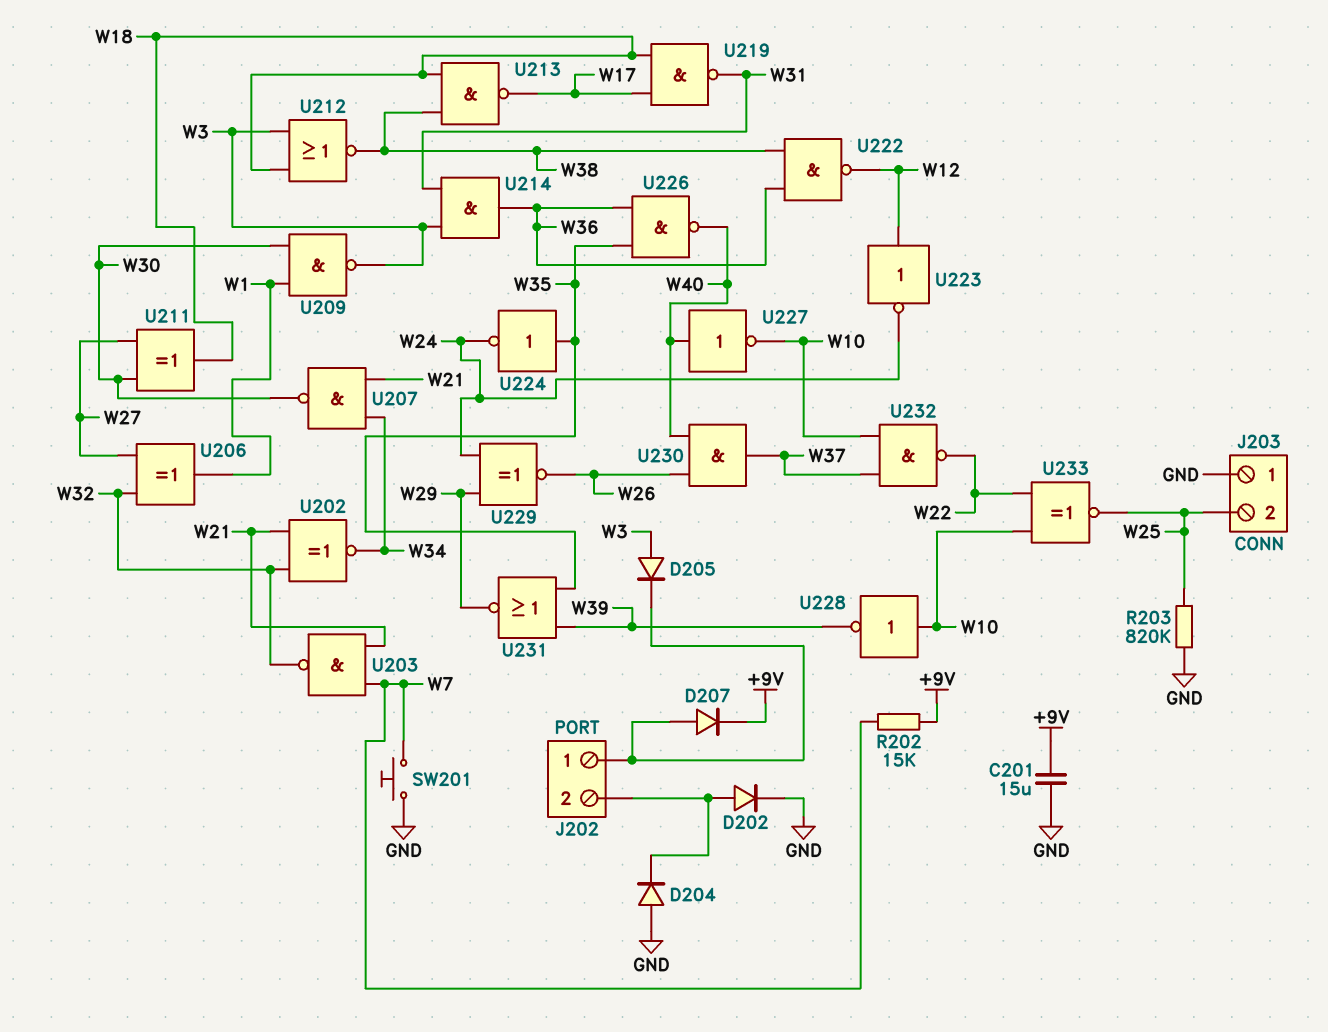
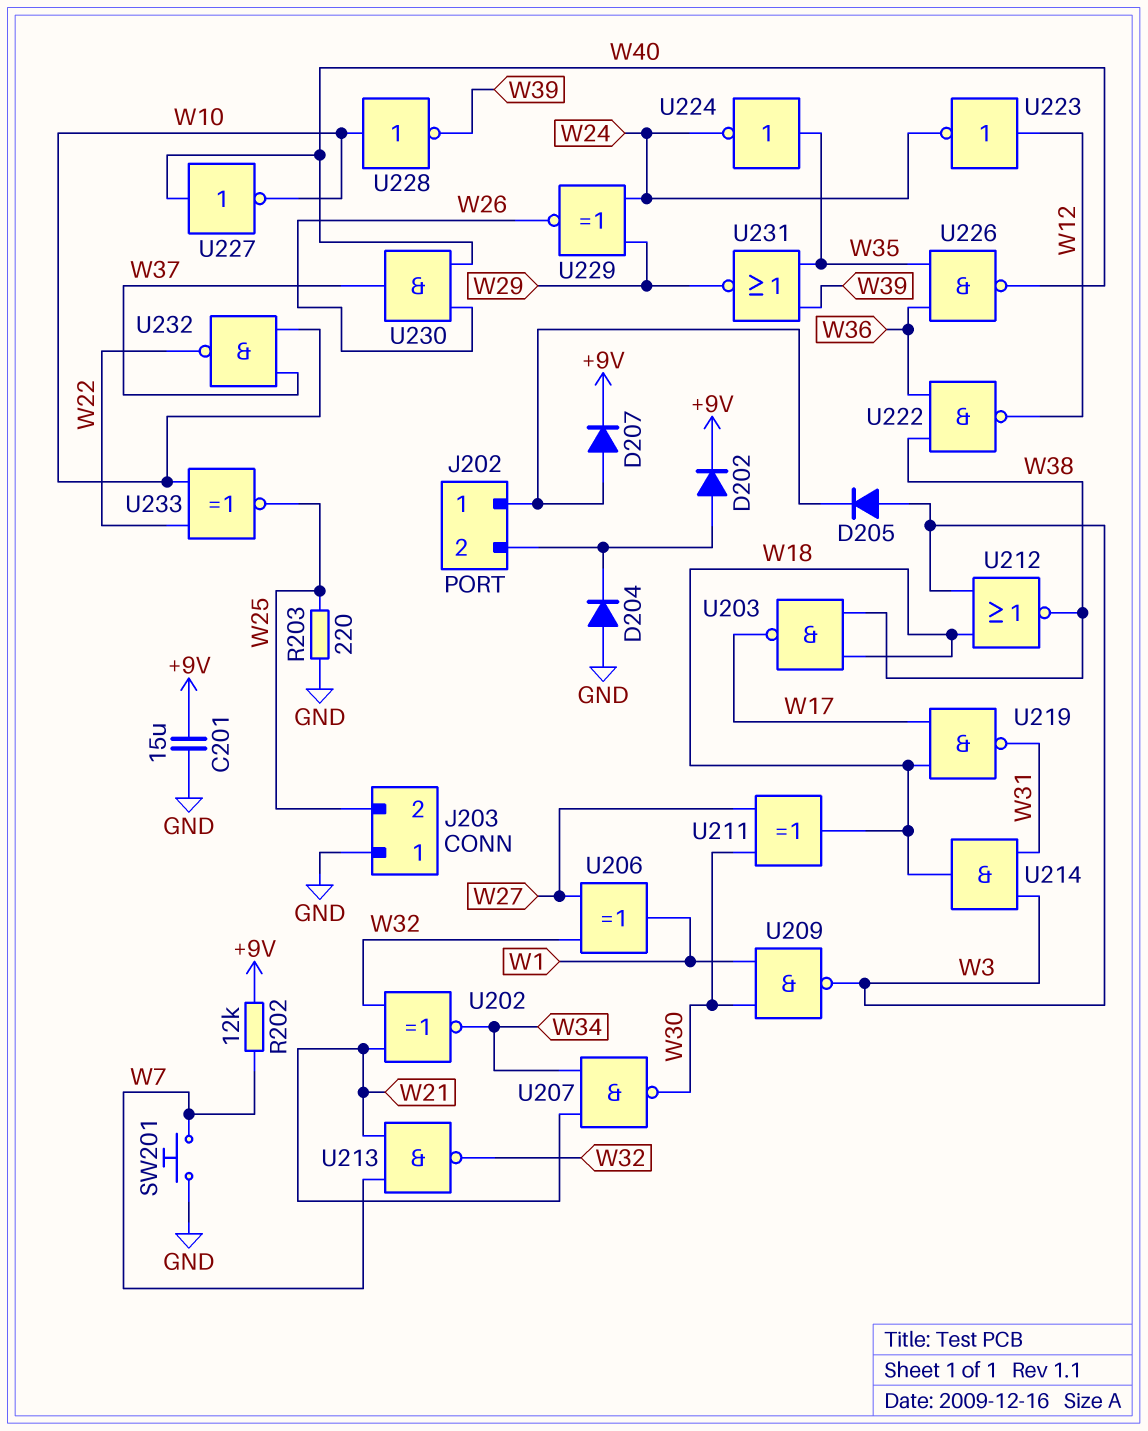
D202: diode (A J202/2, K GND) -> diode (A J202/2, K +9V)
R202: 15k (+9V, W7) -> 12k (+9V, W7)
R203: 820k (GND, W25) -> 220 (GND, W25)
U203: NAND (in W7, in W21, out W32) -> NAND (in W18, in W38, out W17)
U213: NAND (in W18, in W38, out W17) -> NAND (in W7, in W21, out W32)
U214: AND (in W3, in W31, out W36) -> AND (in W3, in W31, out W18)

